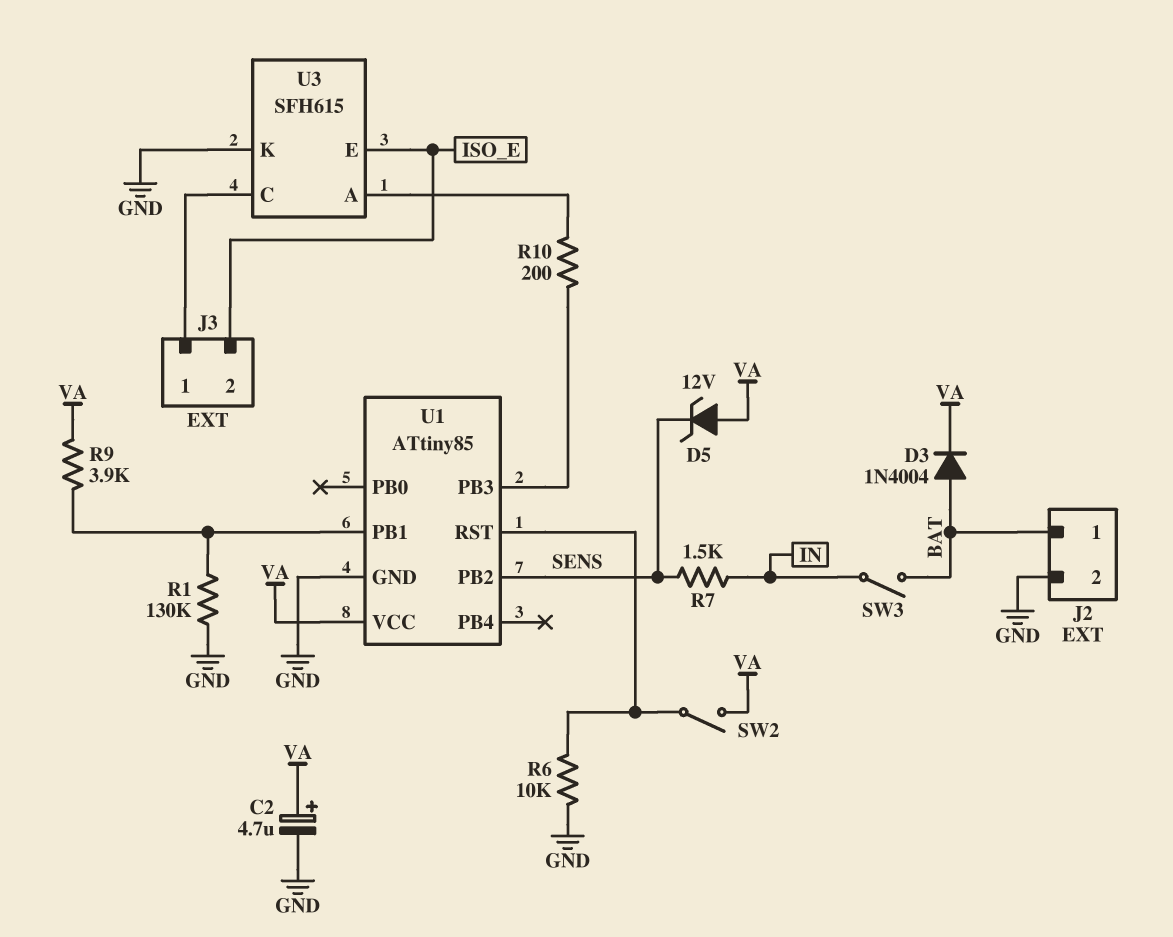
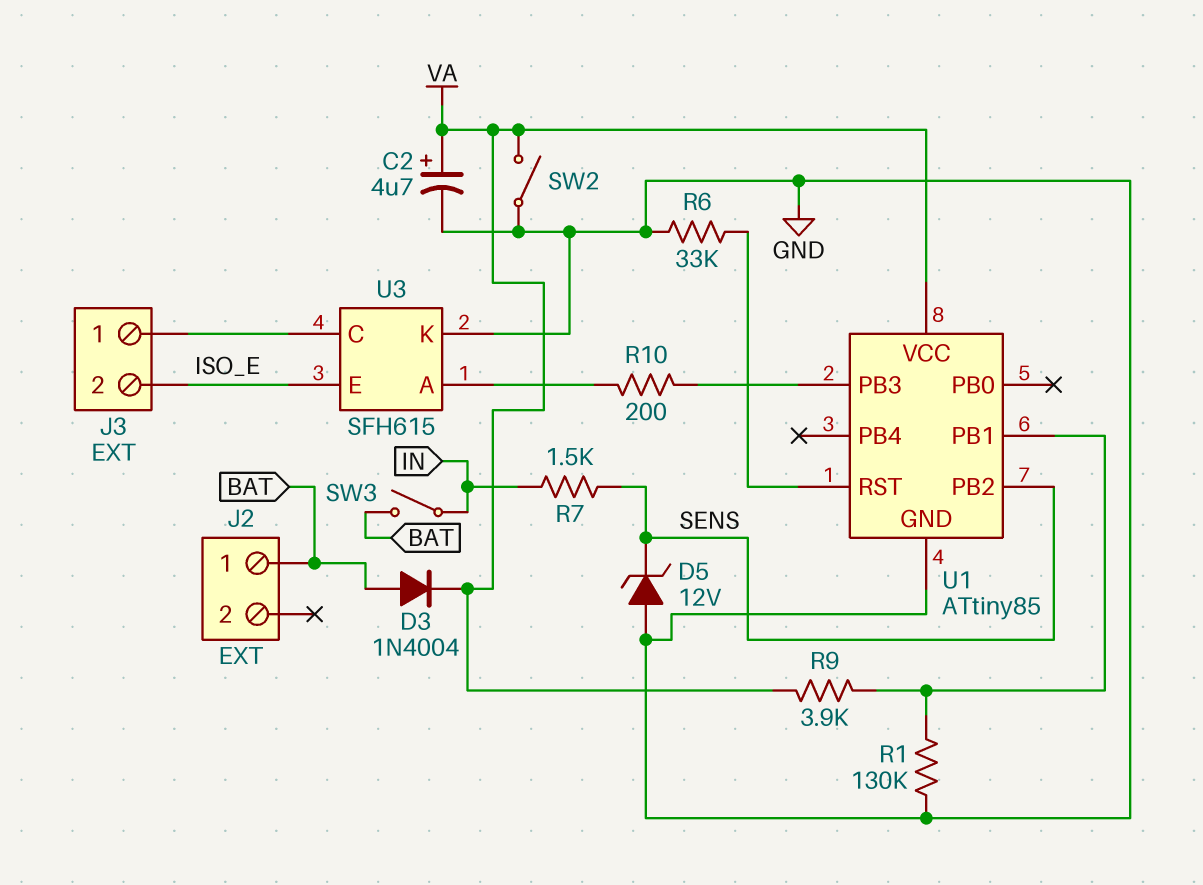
D5: zener 12V (A VA, K SENS) -> zener 12V (A GND, K SENS)
J2 pin 2: GND -> none
R6: 10k (GND, U1/RST) -> 33k (GND, U1/RST)
SW2: switch (U1/RST, VA) -> switch (GND, VA)

